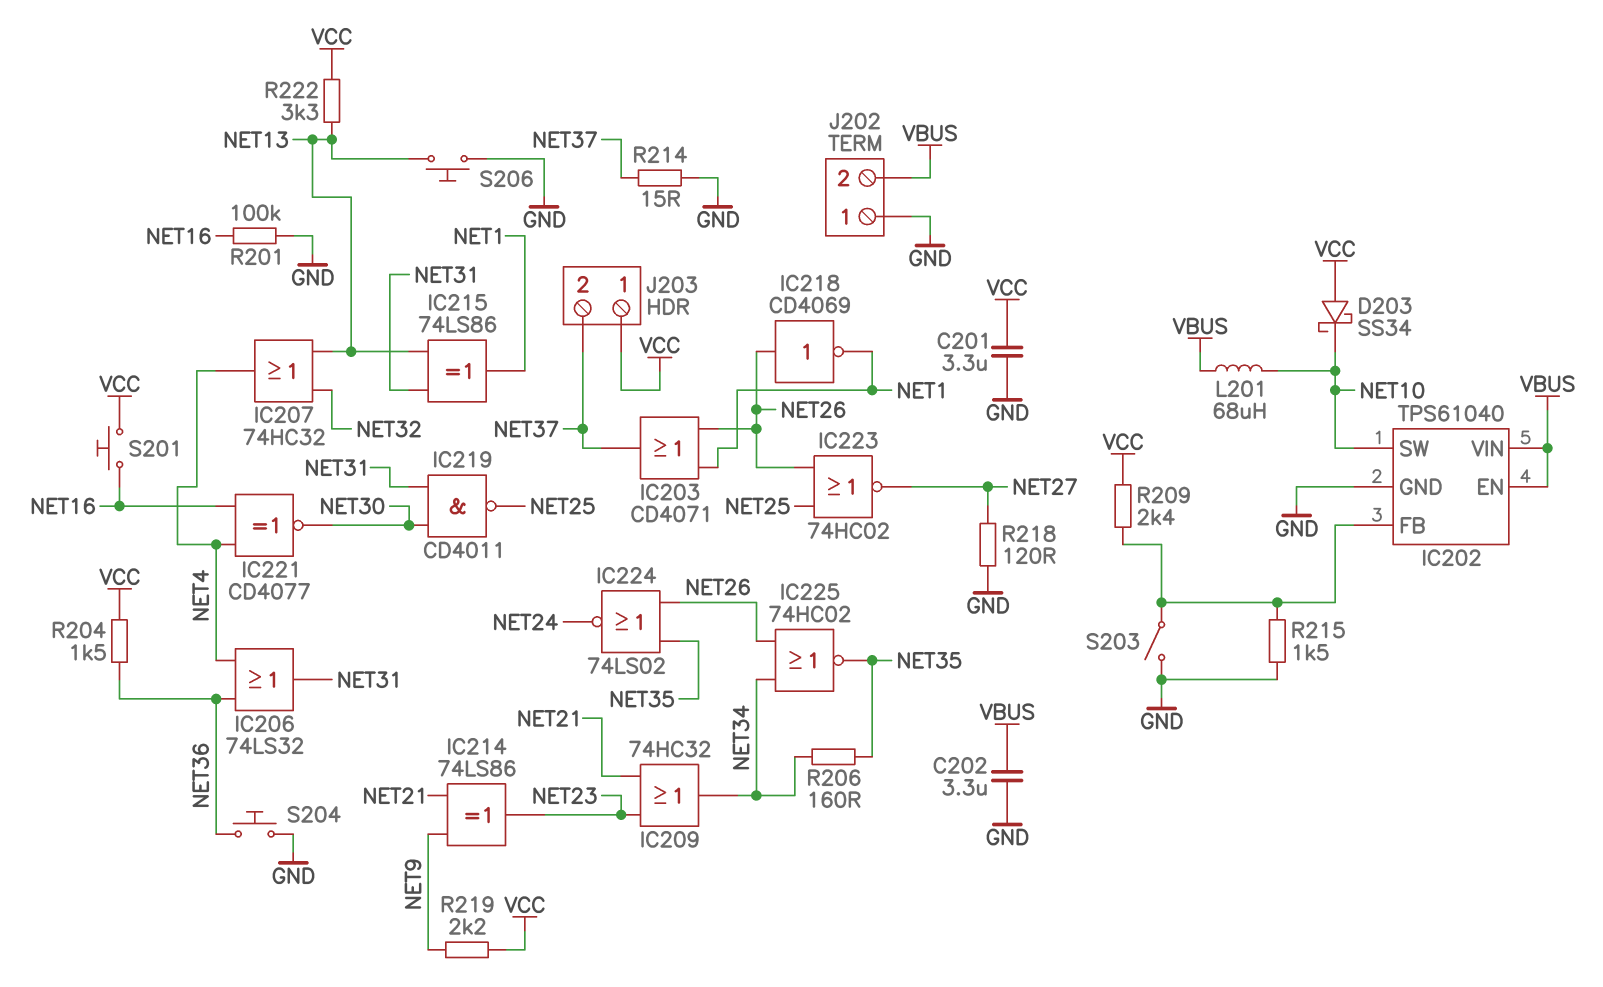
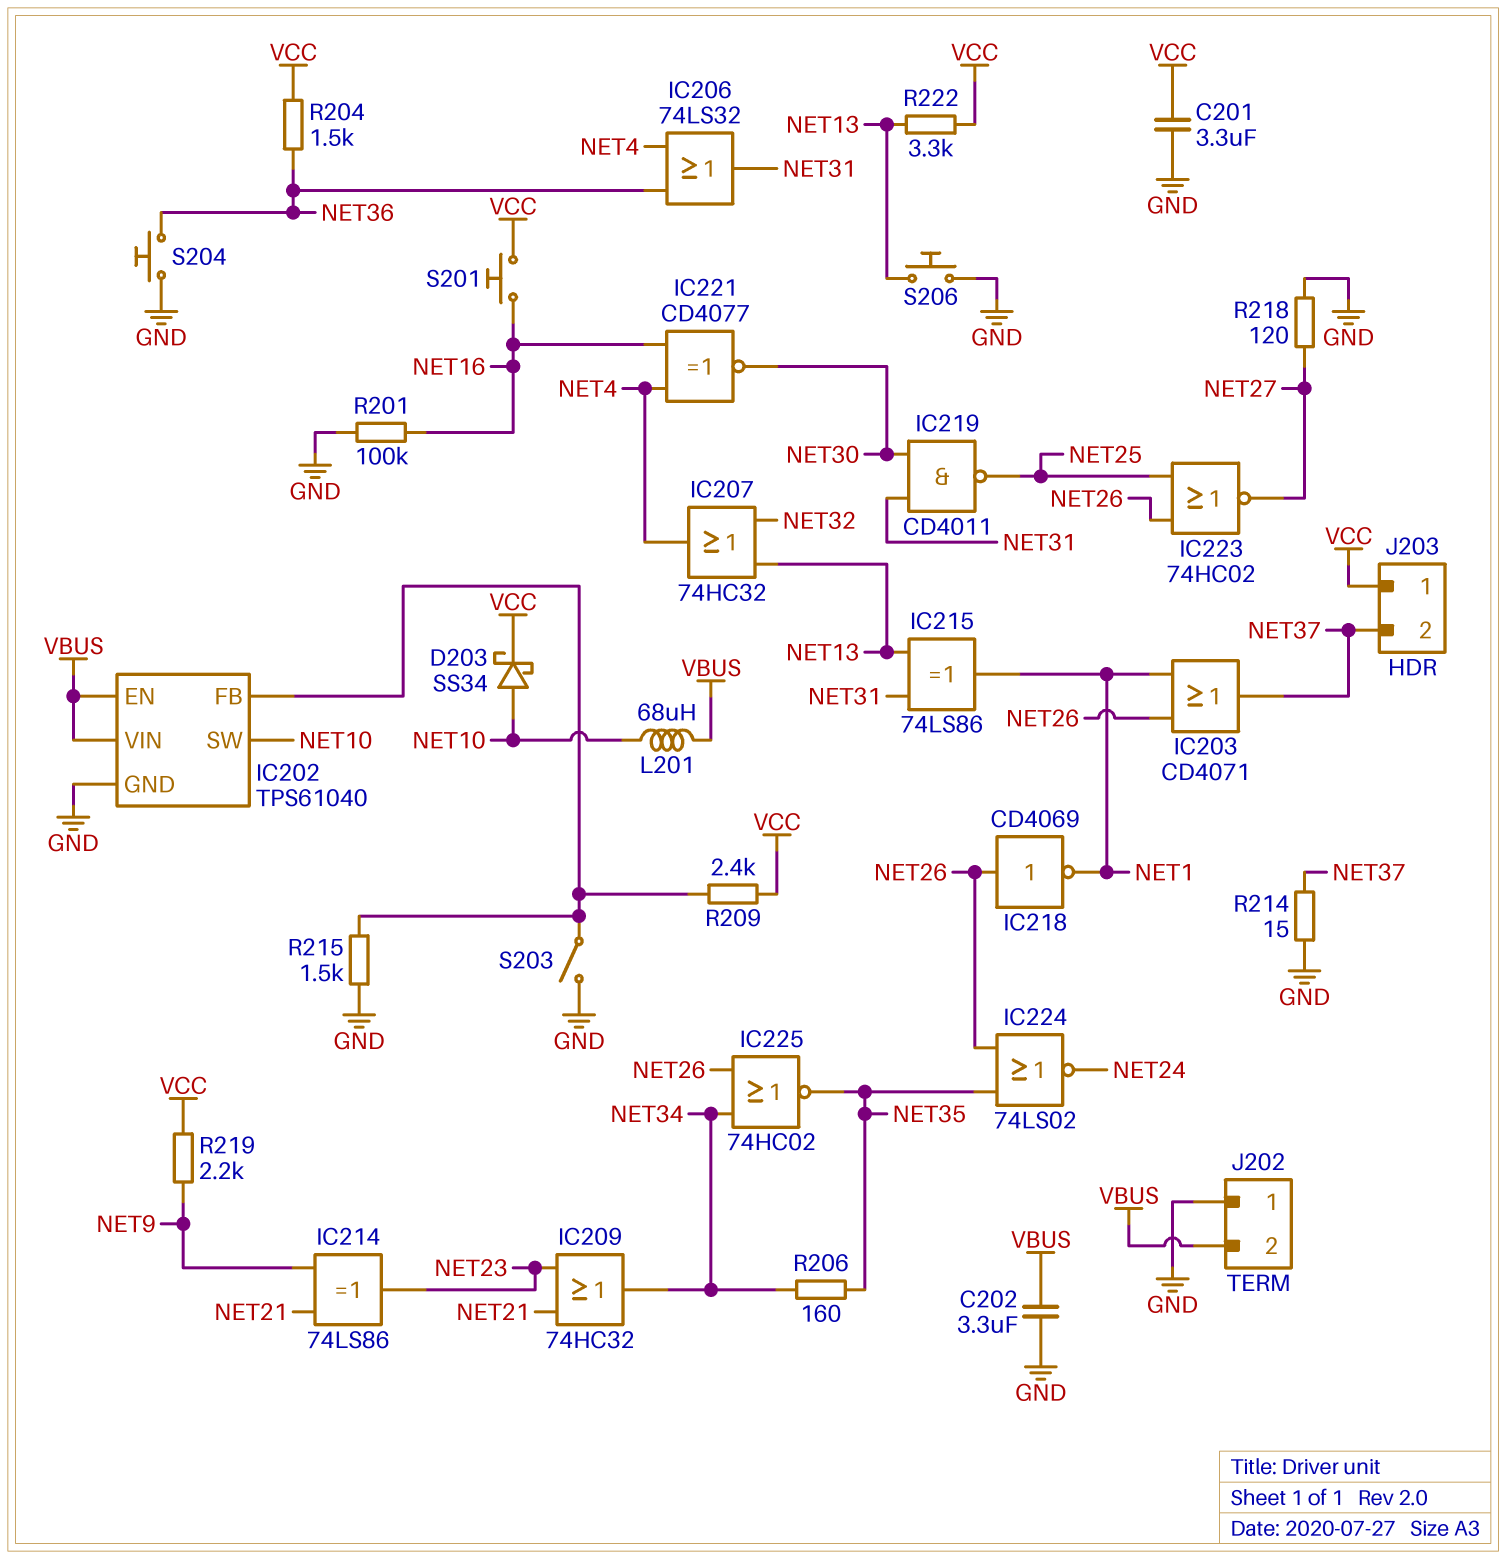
D203: schottky SS34 (A VCC, K NET10) -> schottky SS34 (A NET10, K VCC)

